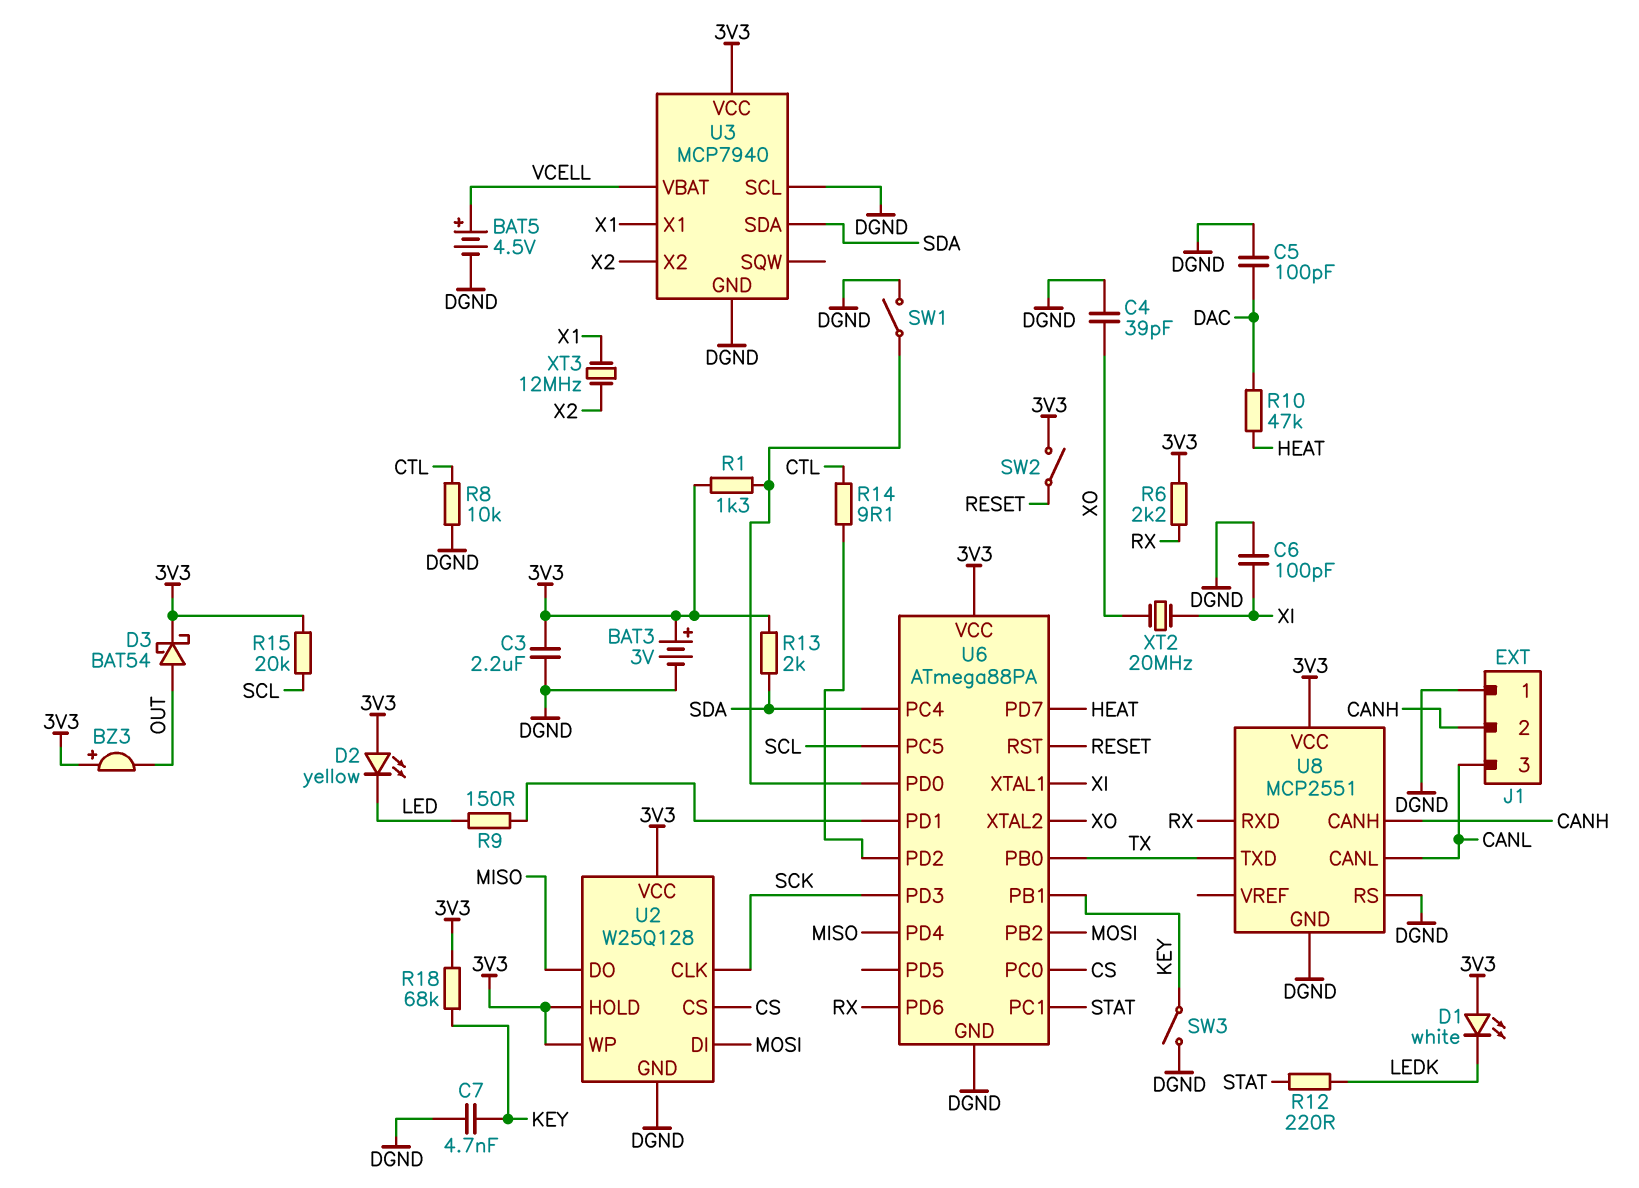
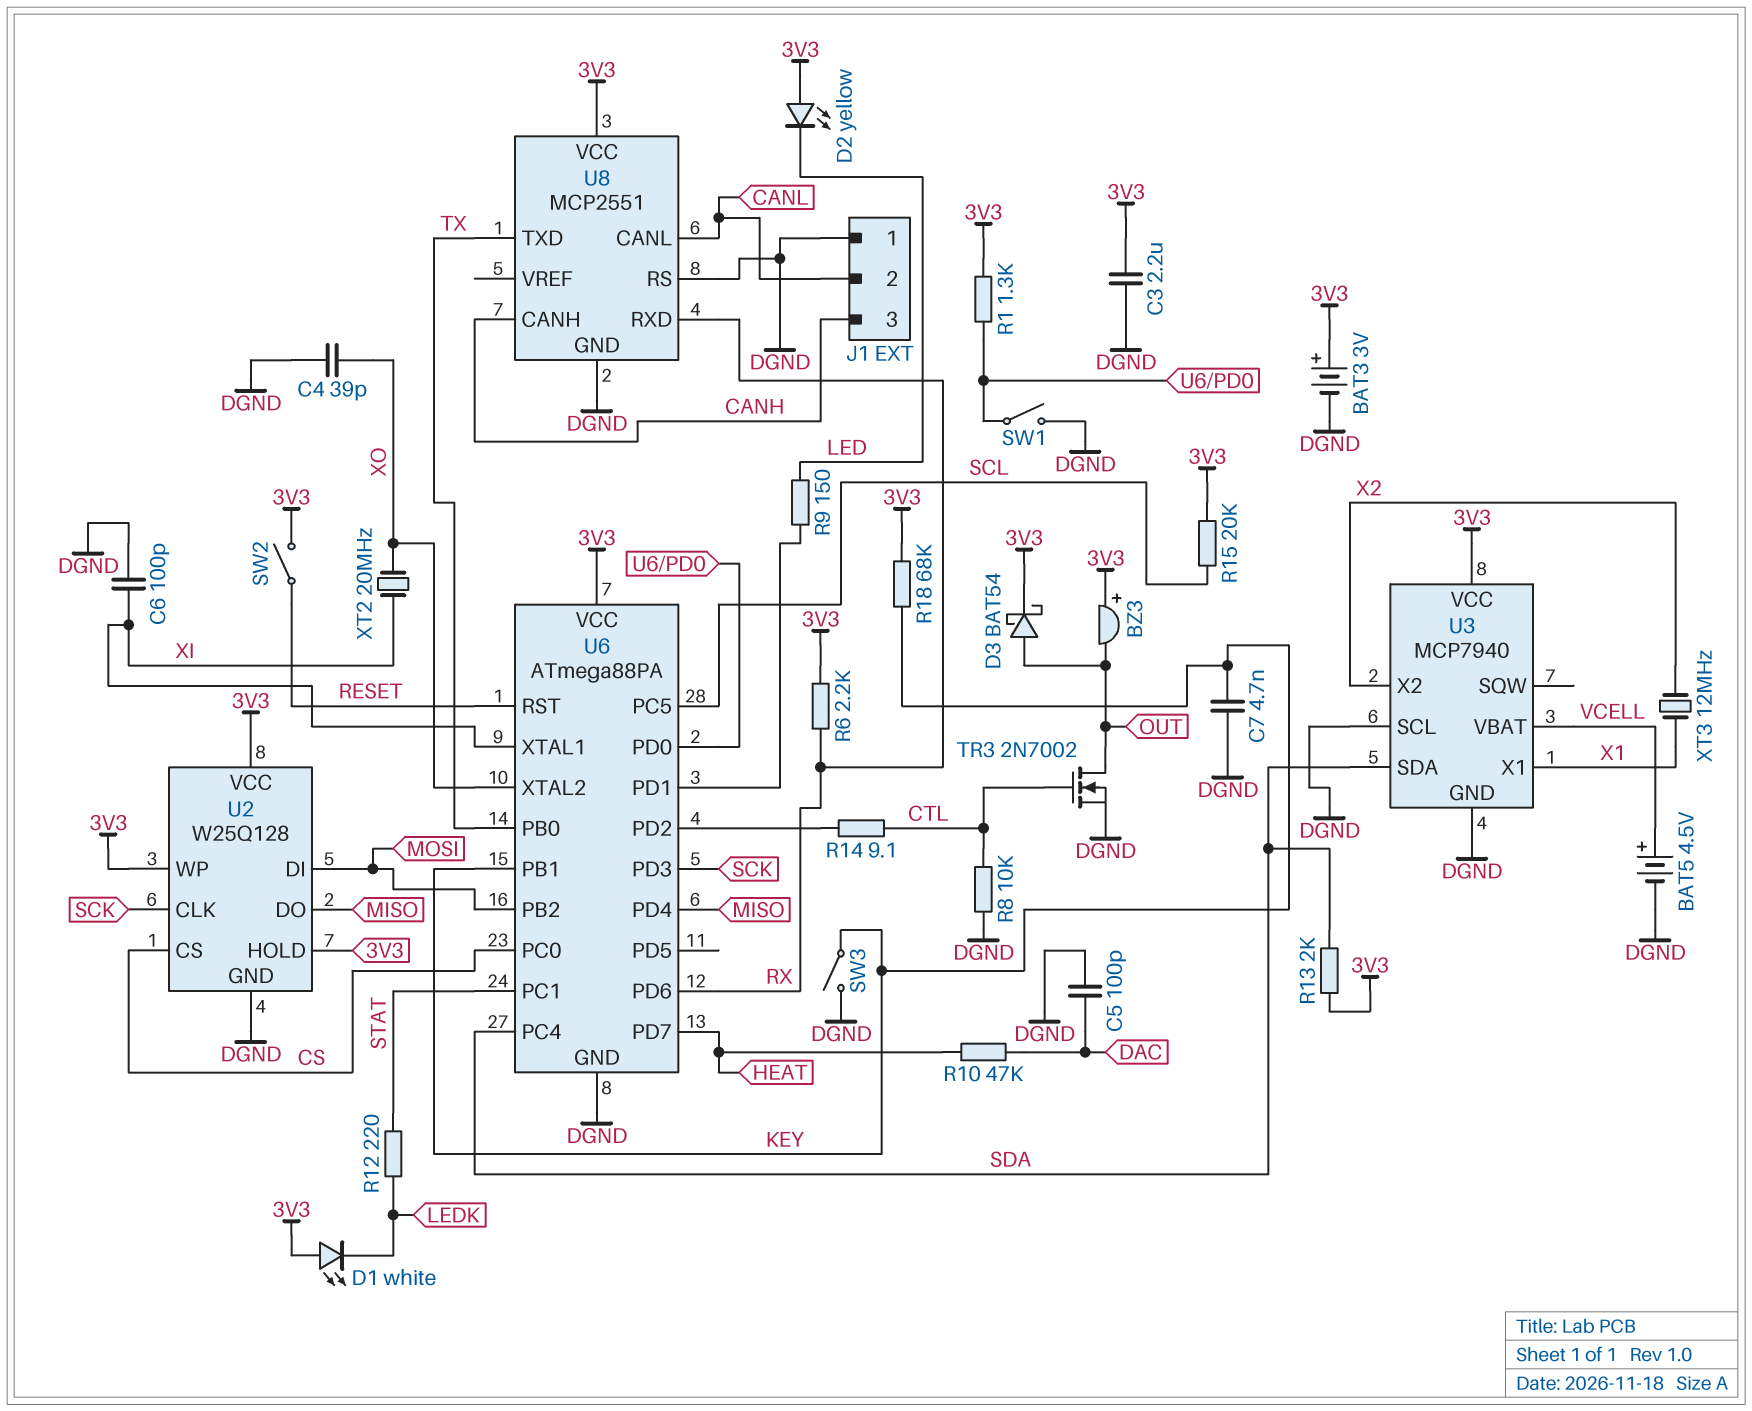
J1 pin 2: CANH -> CANL
J1 pin 3: CANL -> CANH
TR3: none -> NMOS 2N7002 (G CTL, D OUT, S DGND)

